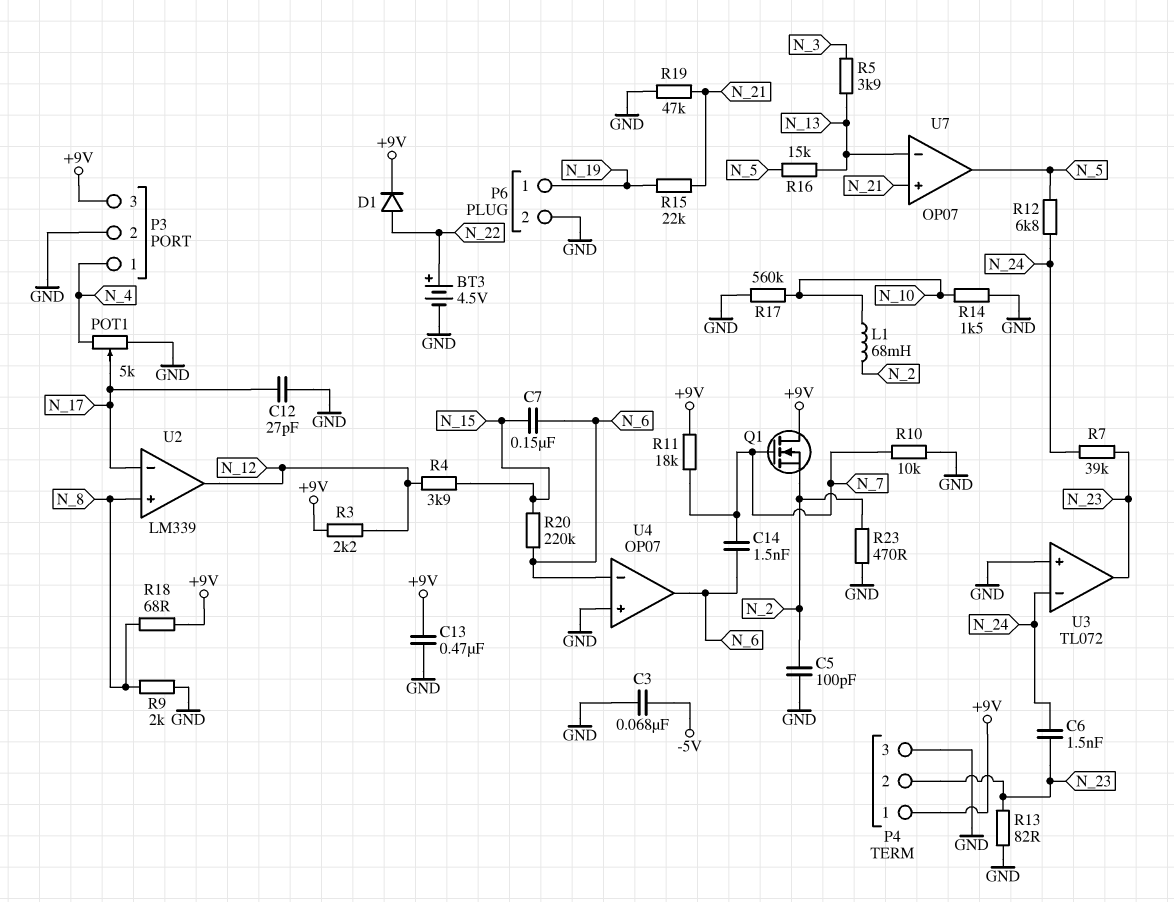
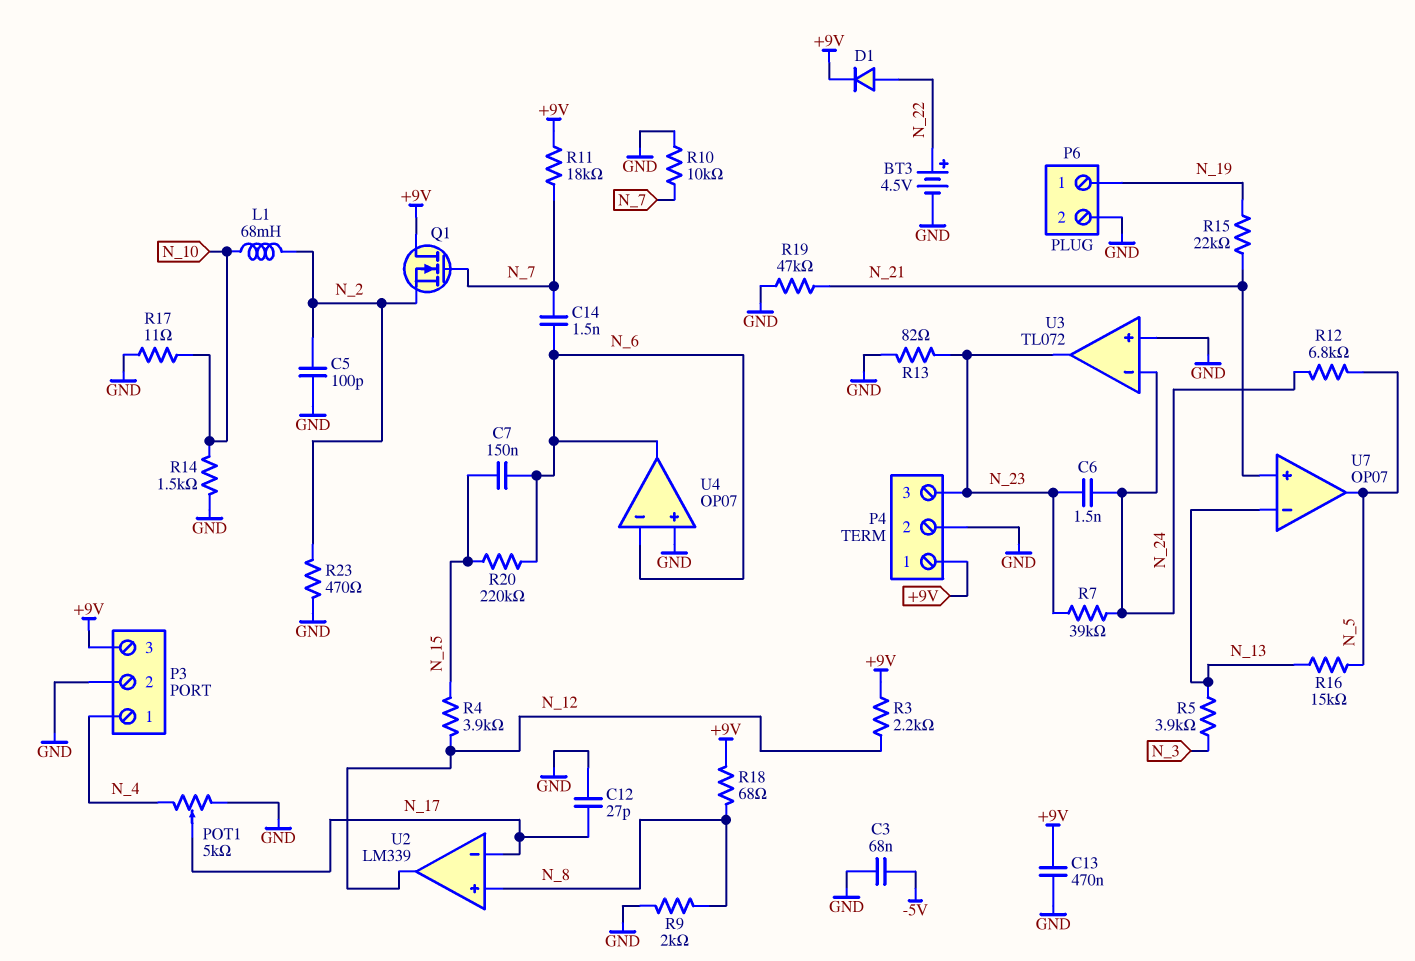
P4 pin 2: N_23 -> GND
P4 pin 3: GND -> N_23
R17: 560k (GND, N_10) -> 11 (GND, N_10)

